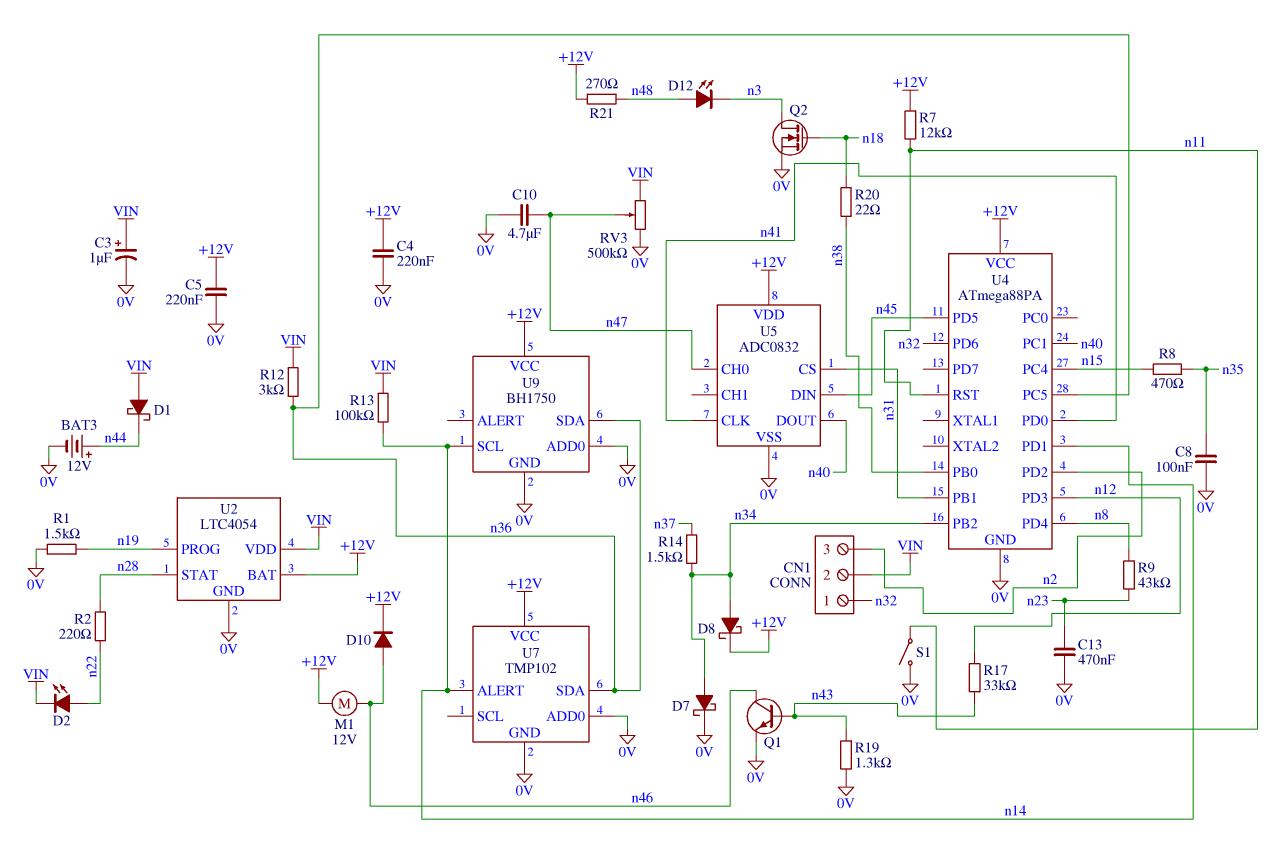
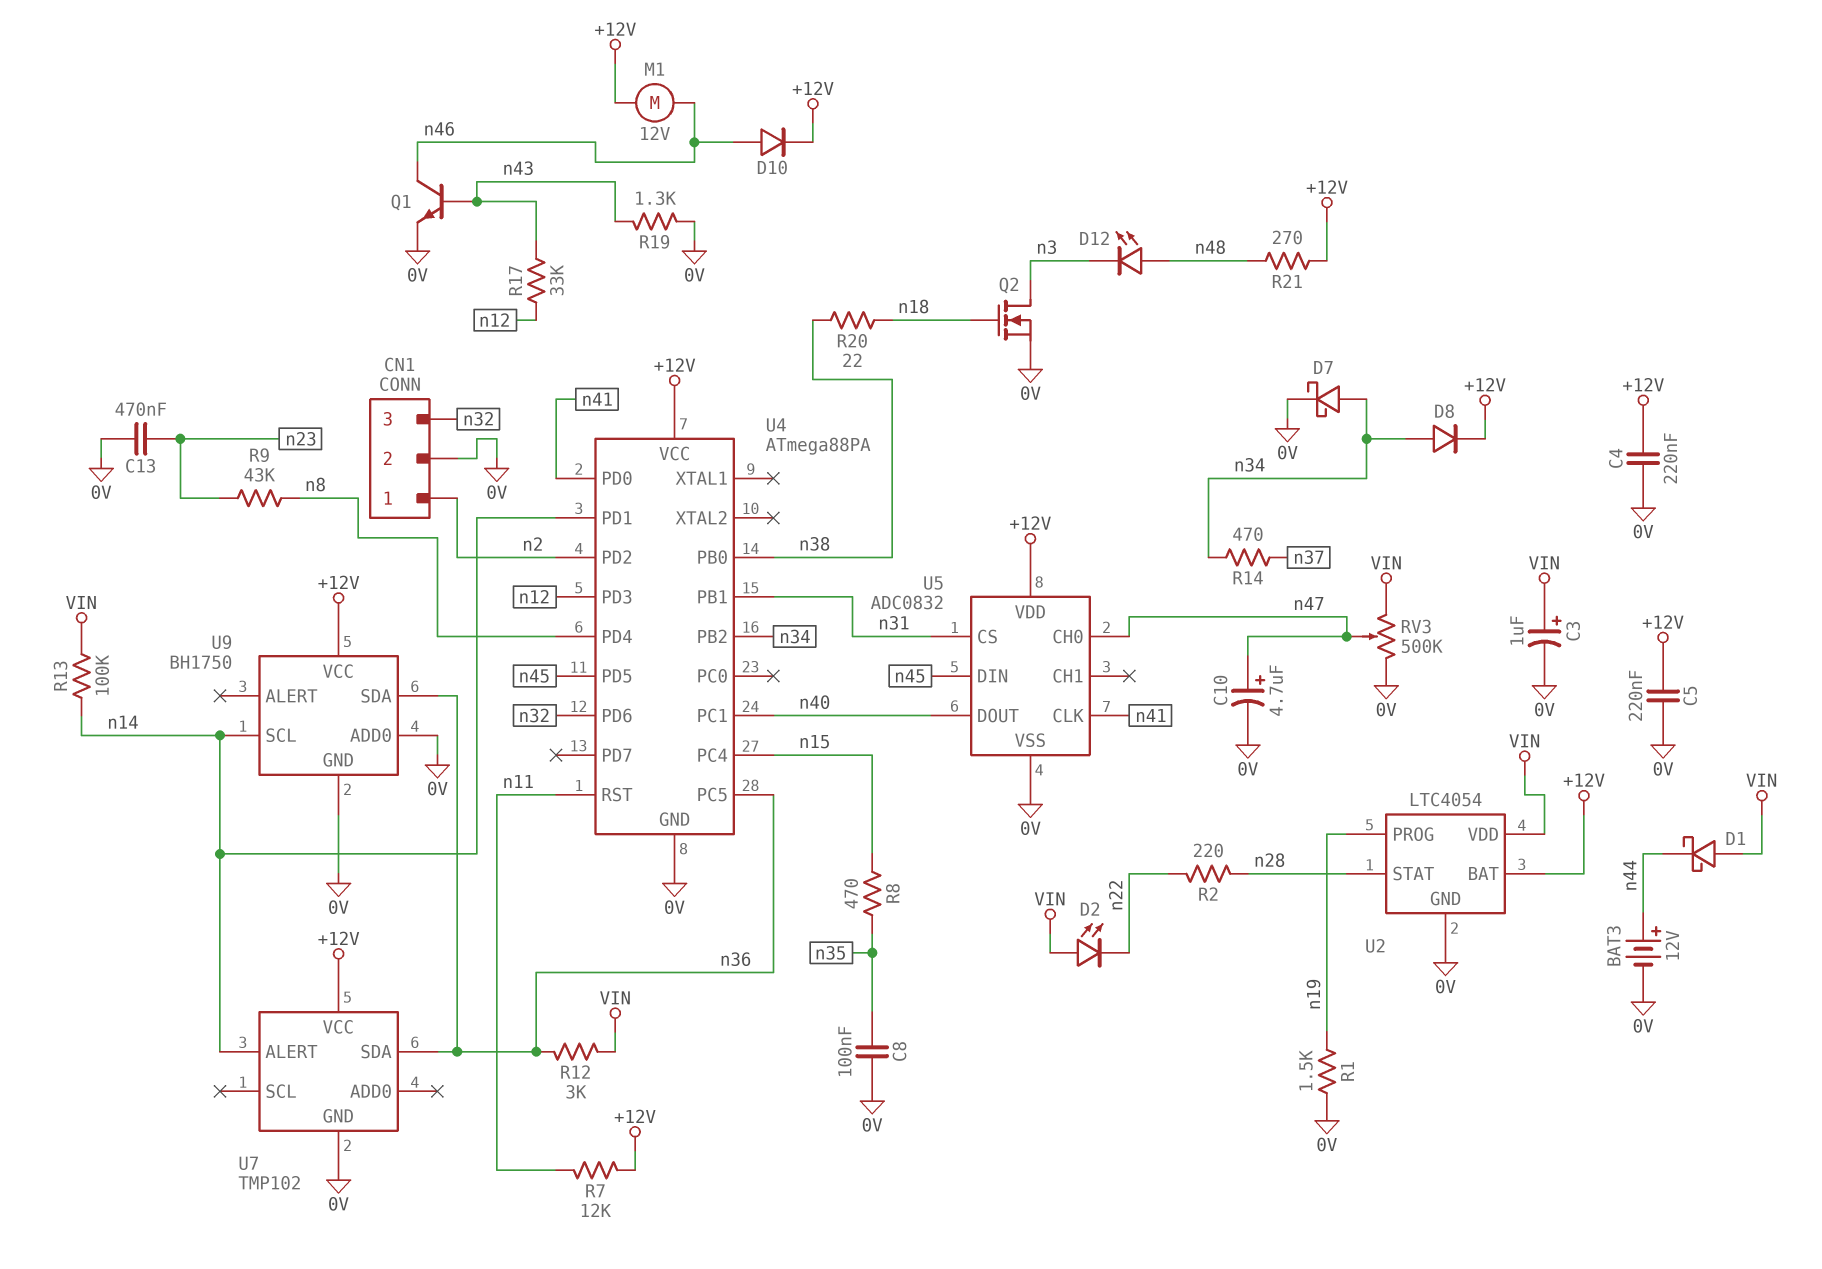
C10: 4.7uF (0V, n47) -> 4.7uF (plus n47, minus 0V)
CN1 pin 1: n32 -> n2
CN1 pin 2: VIN -> 0V
CN1 pin 3: n2 -> n32
D2: LED (A n22, K VIN) -> LED (A VIN, K n22)
D8: schottky (A n34, K +12V) -> diode (A n34, K +12V)
R14: 1.5k (n34, n37) -> 470 (n34, n37)
S1: switch (0V, n11) -> none
U7 pin ADD0: 0V -> none

